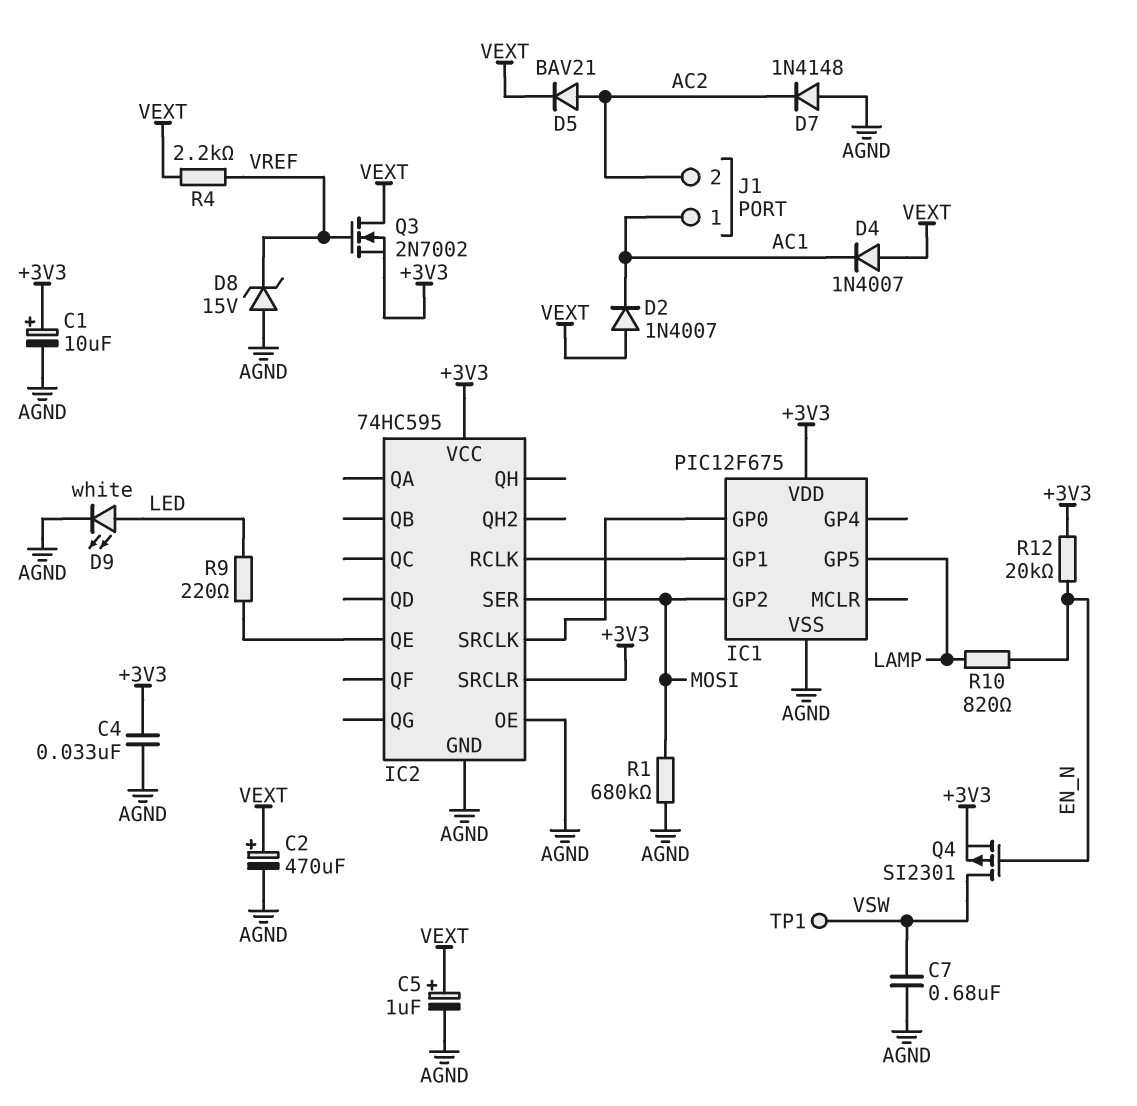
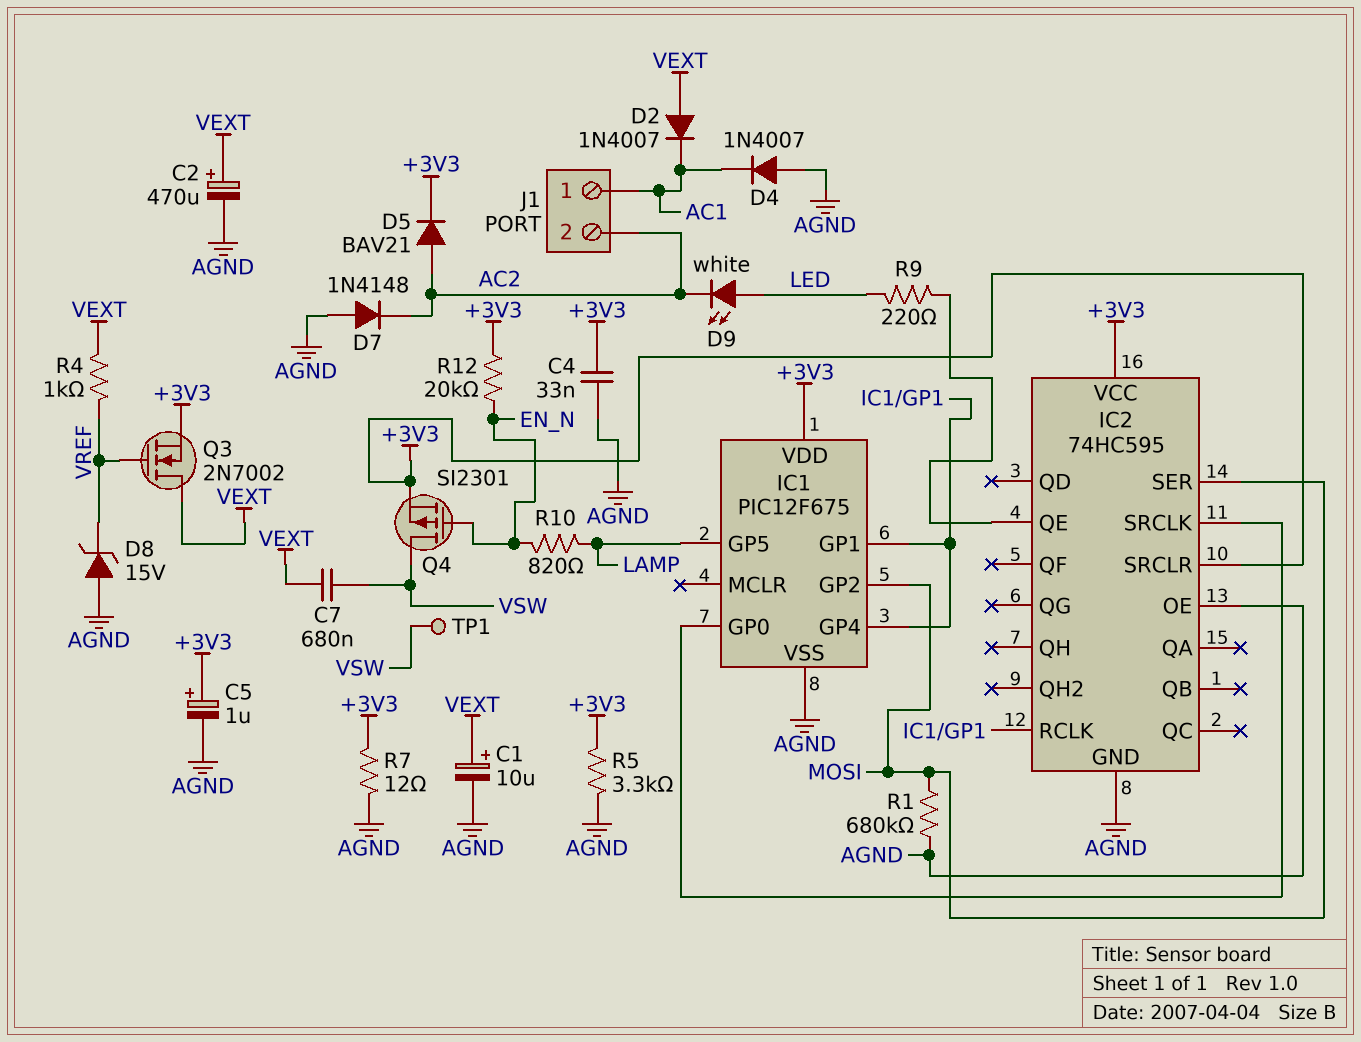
C1: 10uF (plus +3V3, minus AGND) -> 10uF (plus VEXT, minus AGND)
C5: 1uF (plus VEXT, minus AGND) -> 1uF (plus +3V3, minus AGND)
C7: 680nF (AGND, VSW) -> 680nF (VEXT, VSW)
D4: diode 1N4007 (A VEXT, K AC1) -> diode 1N4007 (A AGND, K AC1)
D5: diode BAV21 (A AC2, K VEXT) -> diode BAV21 (A AC2, K +3V3)
D9: LED white (A LED, K AGND) -> LED white (A LED, K AC2)
IC1 pin GP4: none -> IC1/GP1
R4: 2.2k (VEXT, VREF) -> 1k (VEXT, VREF)
R5: none -> 3.3k (+3V3, AGND)
R7: none -> 12 (+3V3, AGND)

